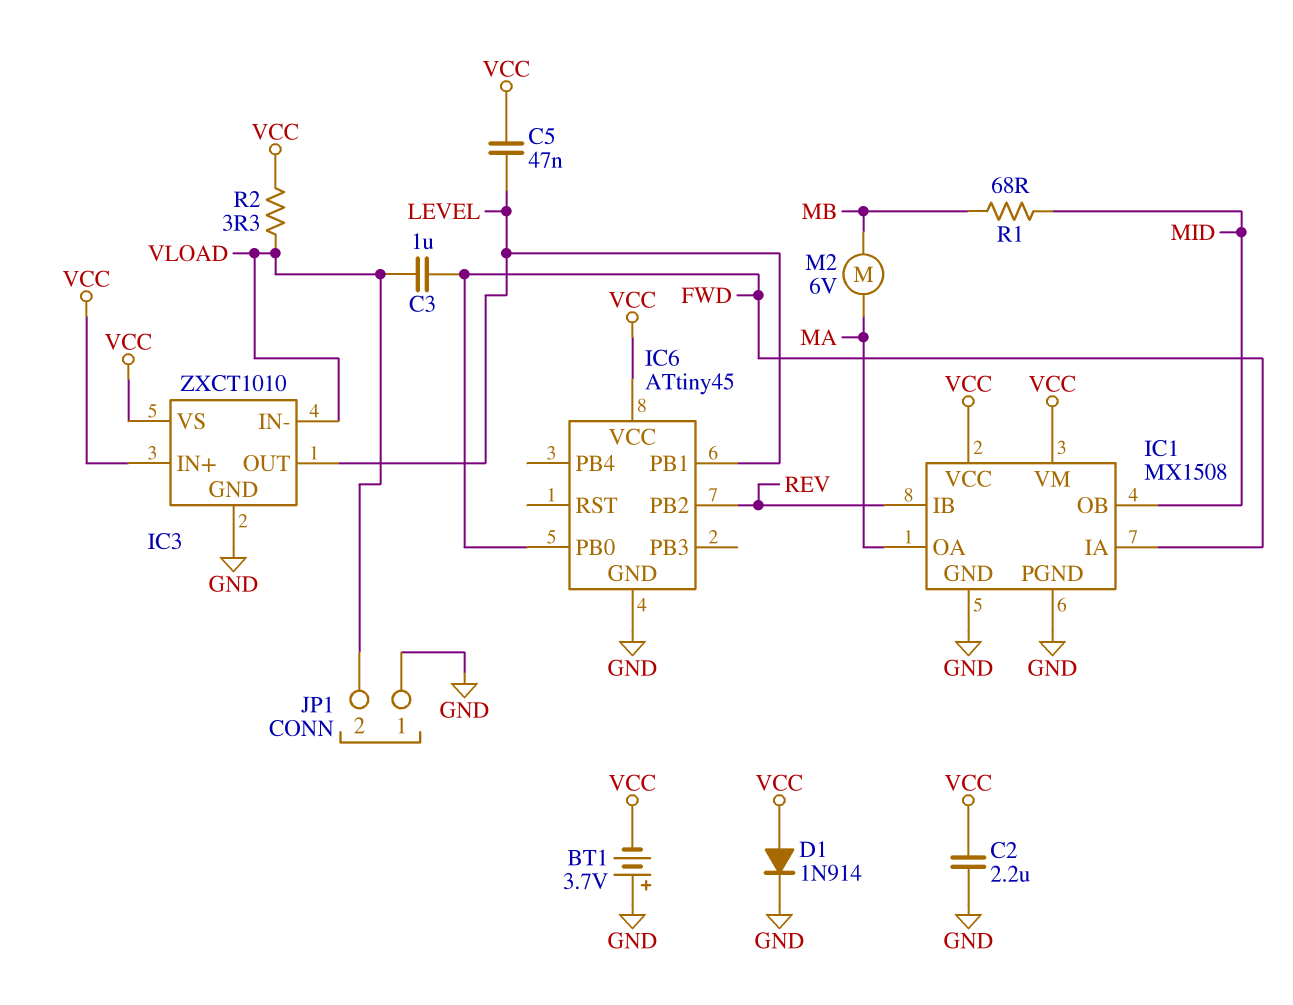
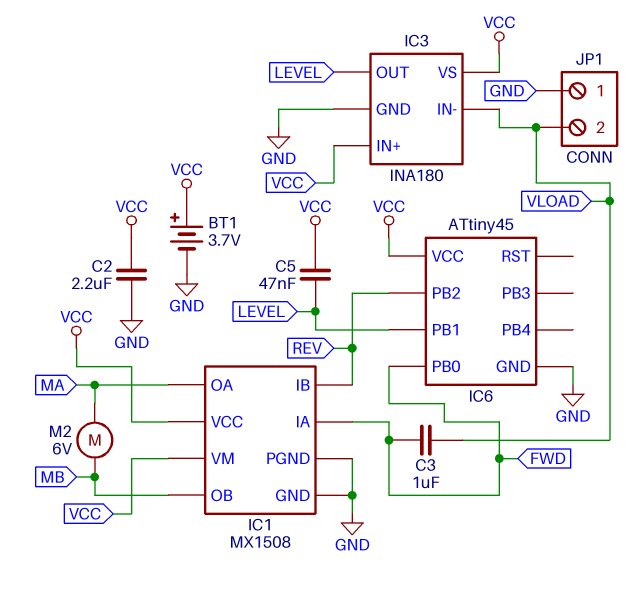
BT1: 3.7V (plus GND, minus VCC) -> 3.7V (plus VCC, minus GND)
D1: diode 1N914 (A VCC, K GND) -> none
IC1 pin OB: MID -> MB
IC3: ZXCT1010 -> INA180
R1: 68 (MB, MID) -> none
R2: 3.3 (VCC, VLOAD) -> none

